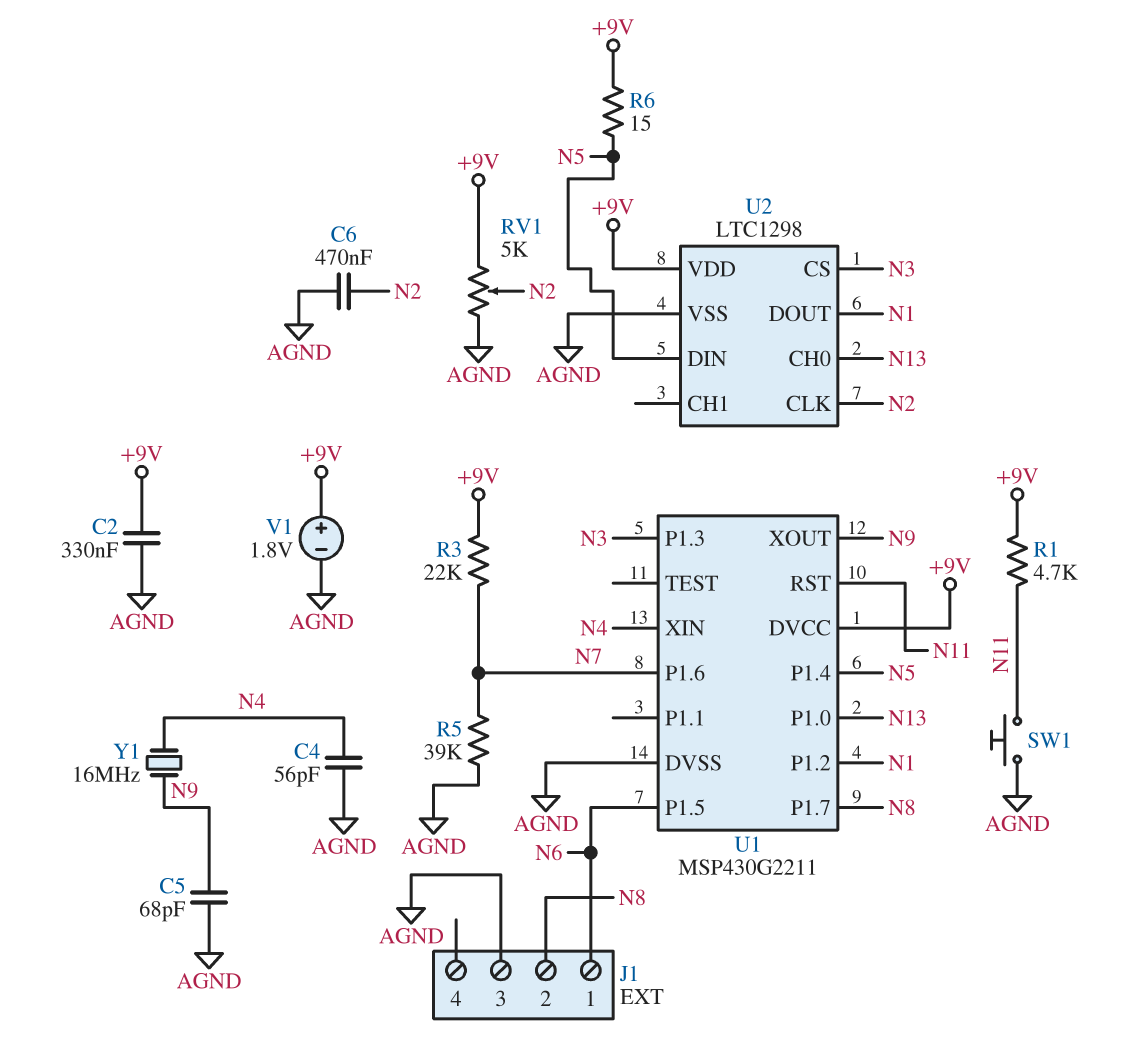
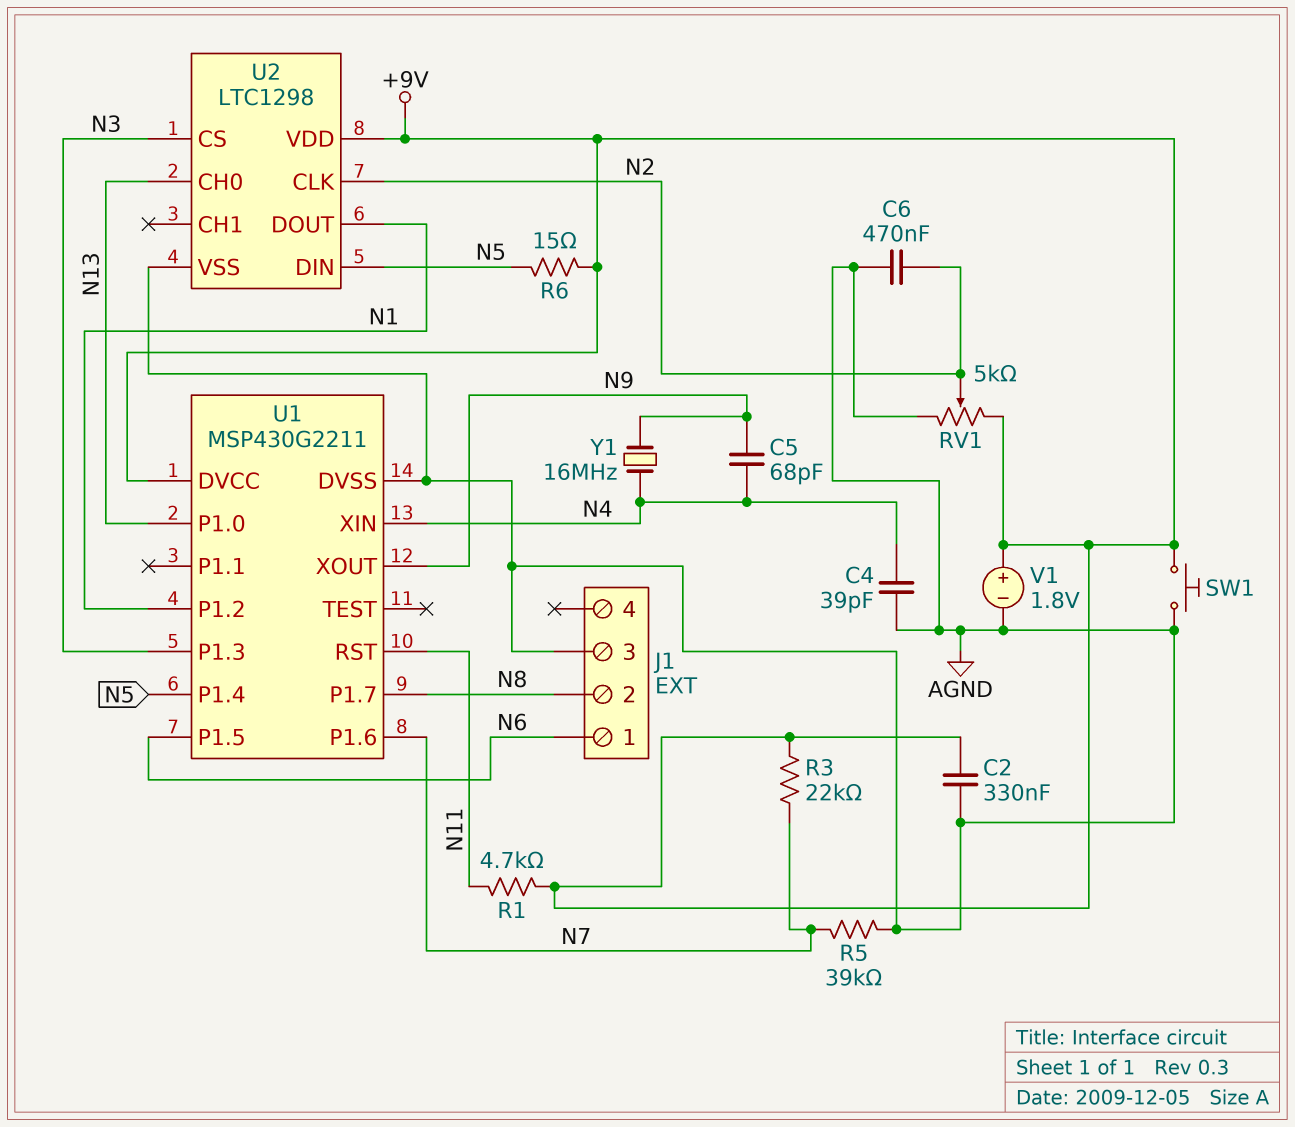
C4: 56pF (AGND, N4) -> 39pF (AGND, N4)
C5: 68pF (AGND, N9) -> 68pF (N4, N9)
SW1: button (AGND, N11) -> button (+9V, AGND)

